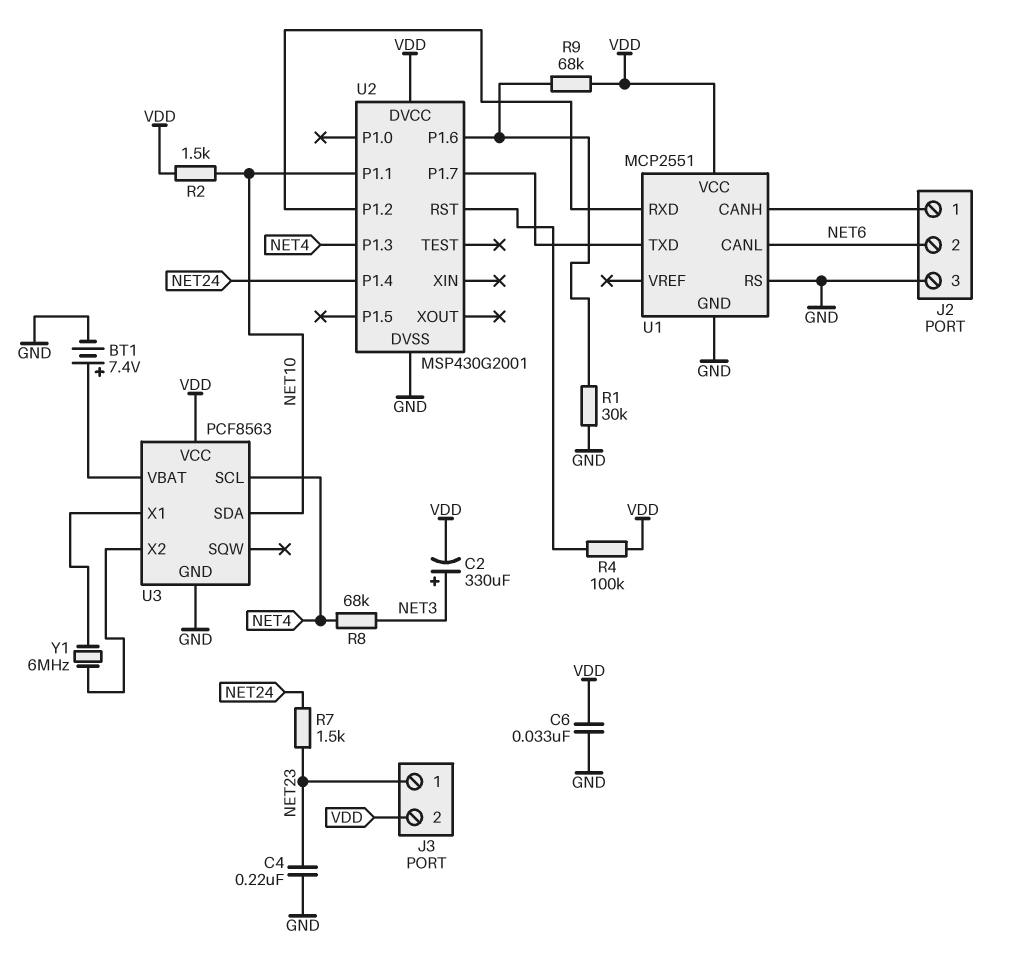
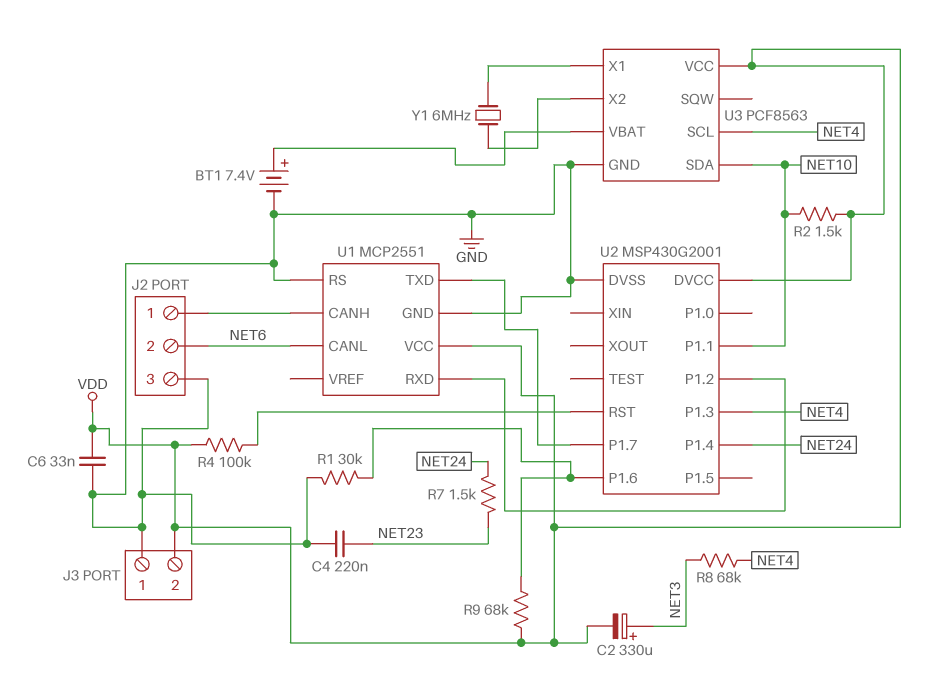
J3 pin 1: NET23 -> GND

